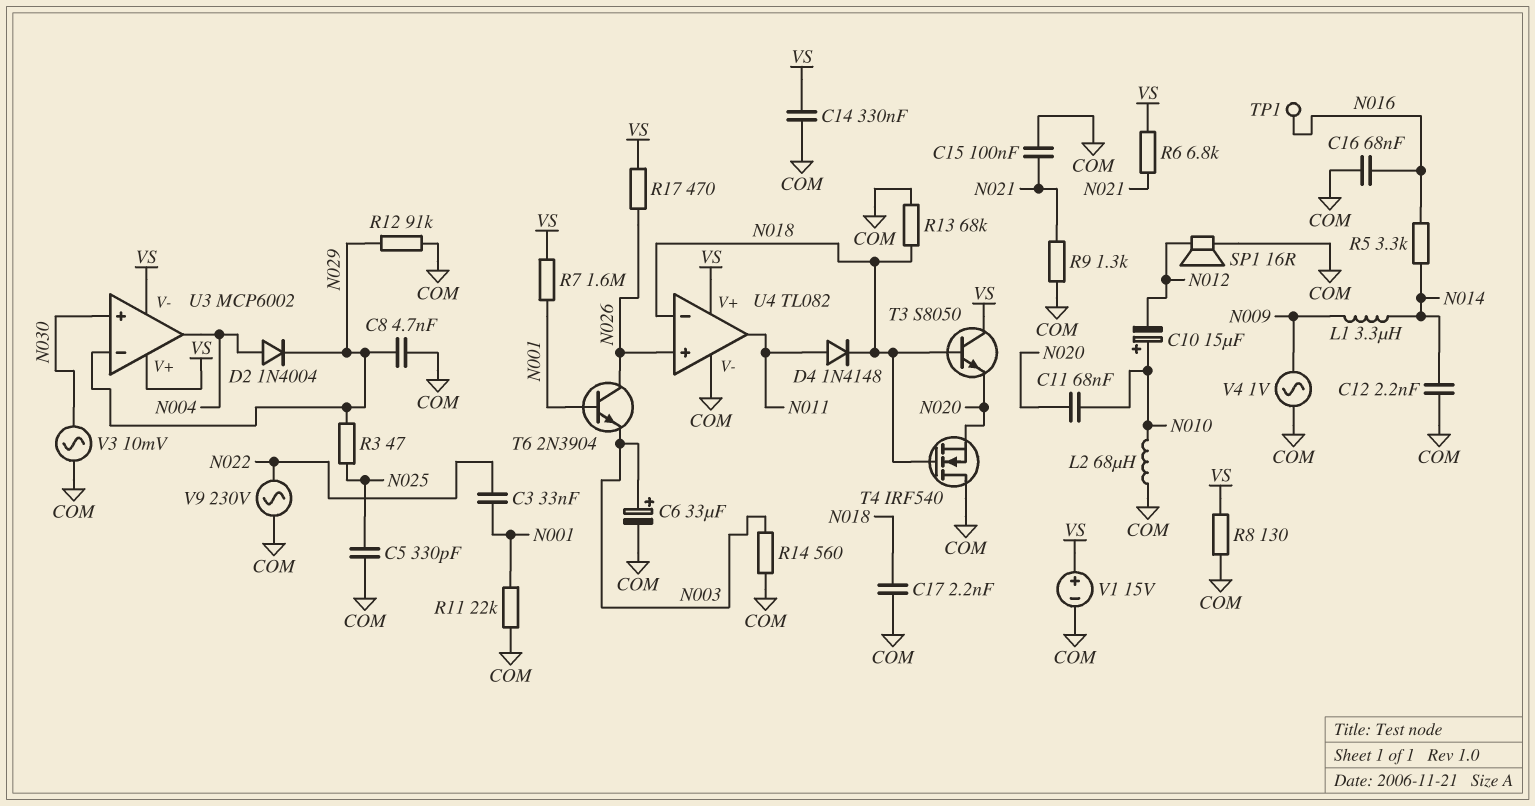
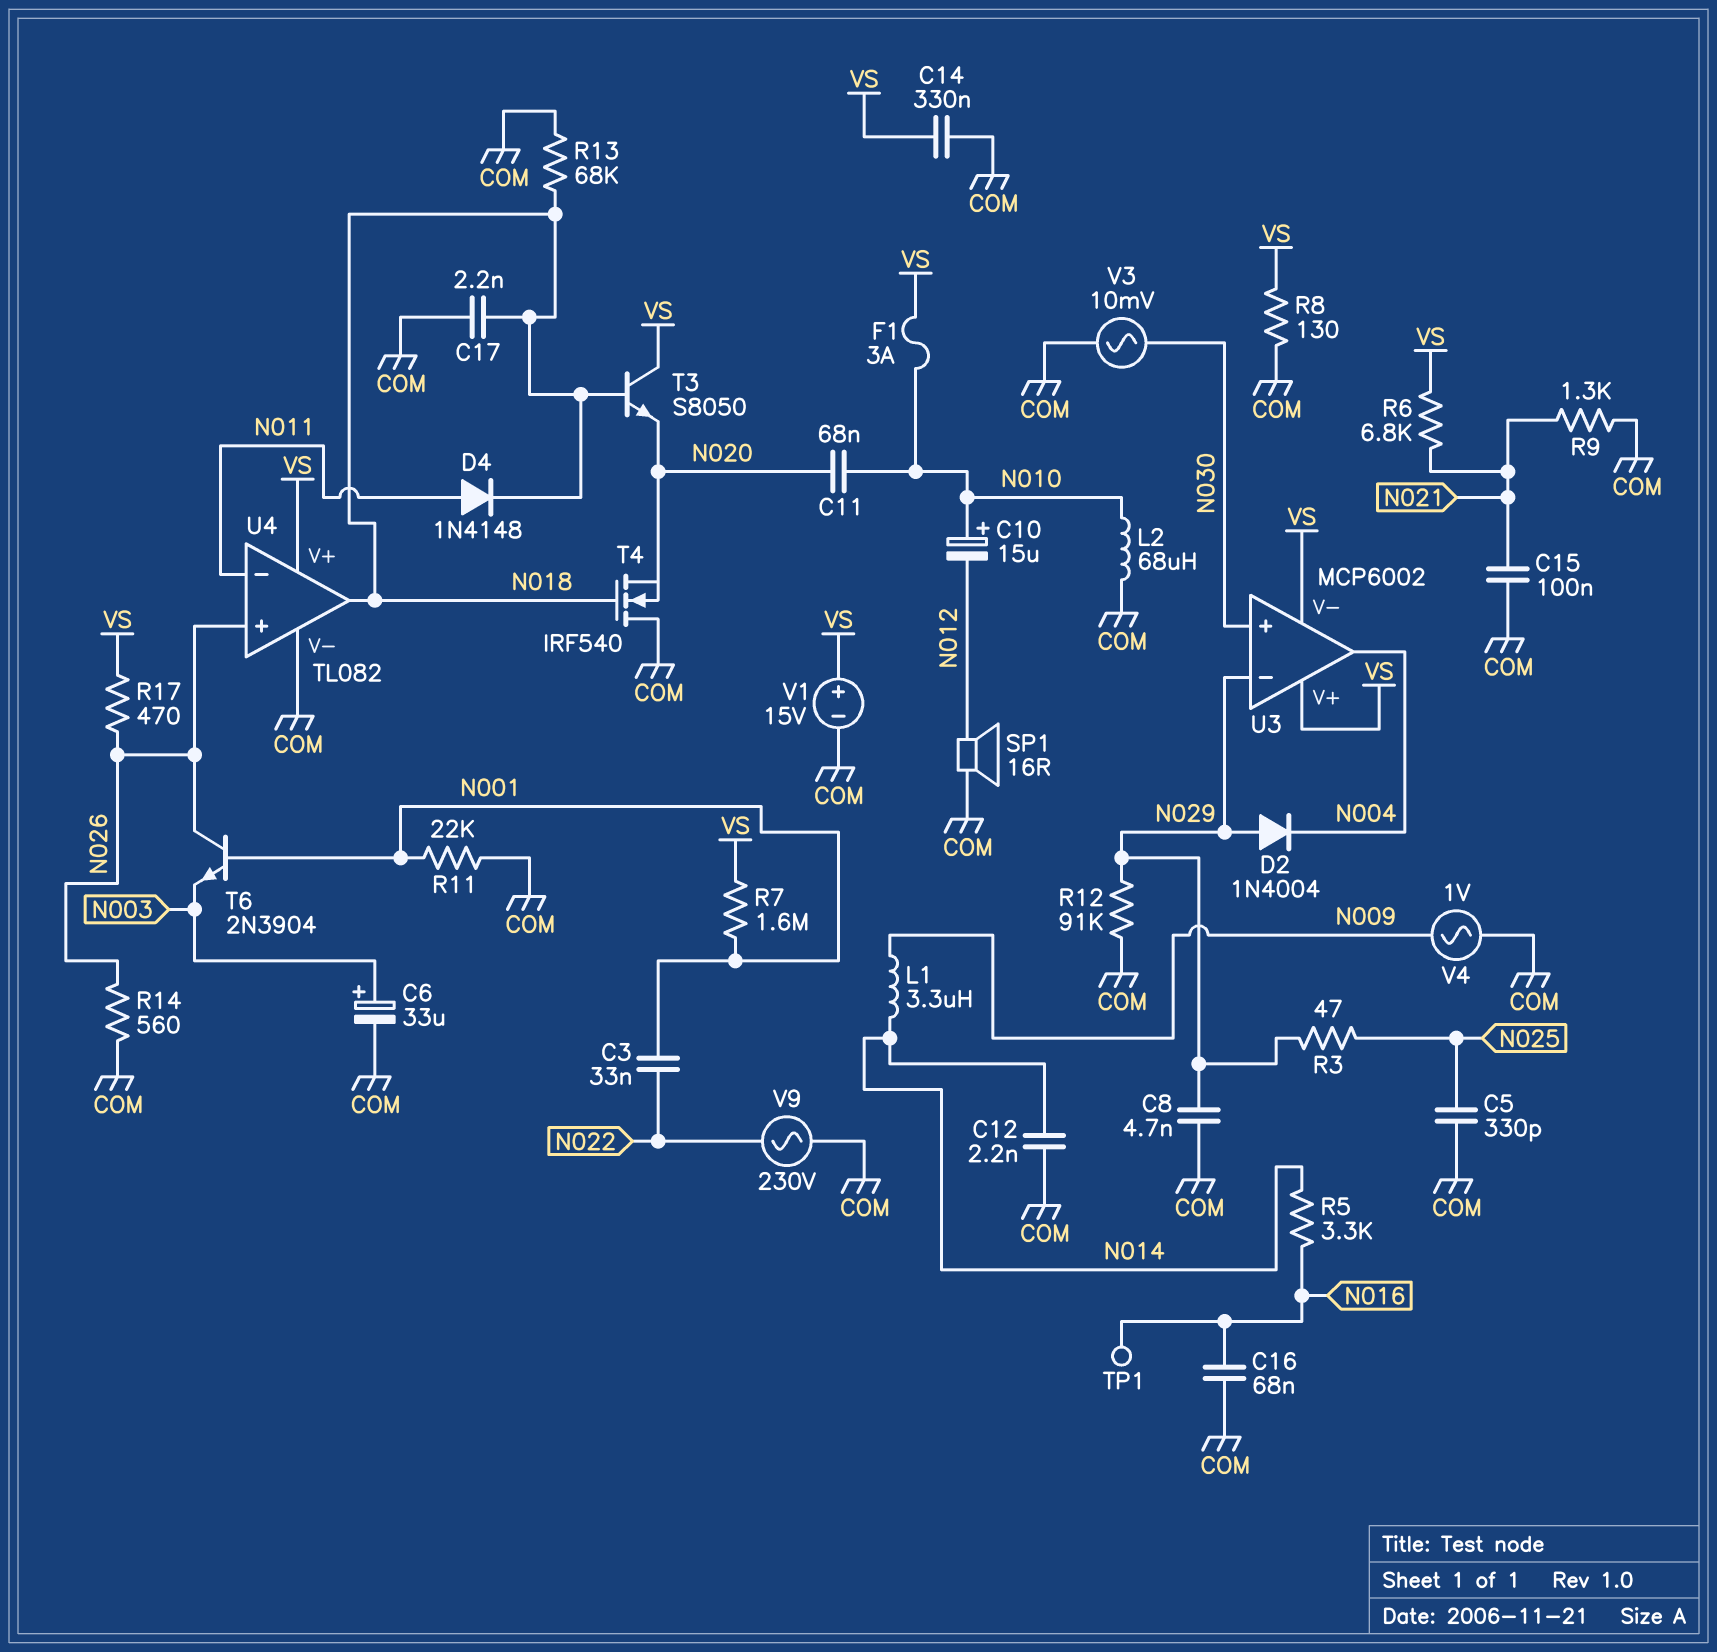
D2: diode 1N4004 (A N004, K N029) -> diode 1N4004 (A N029, K N004)
F1: none -> 3A (N010, VS)
R14: 560 (COM, N003) -> 560 (COM, N026)
U4 pin in-: N018 -> N011
U4 pin out: N011 -> N018

